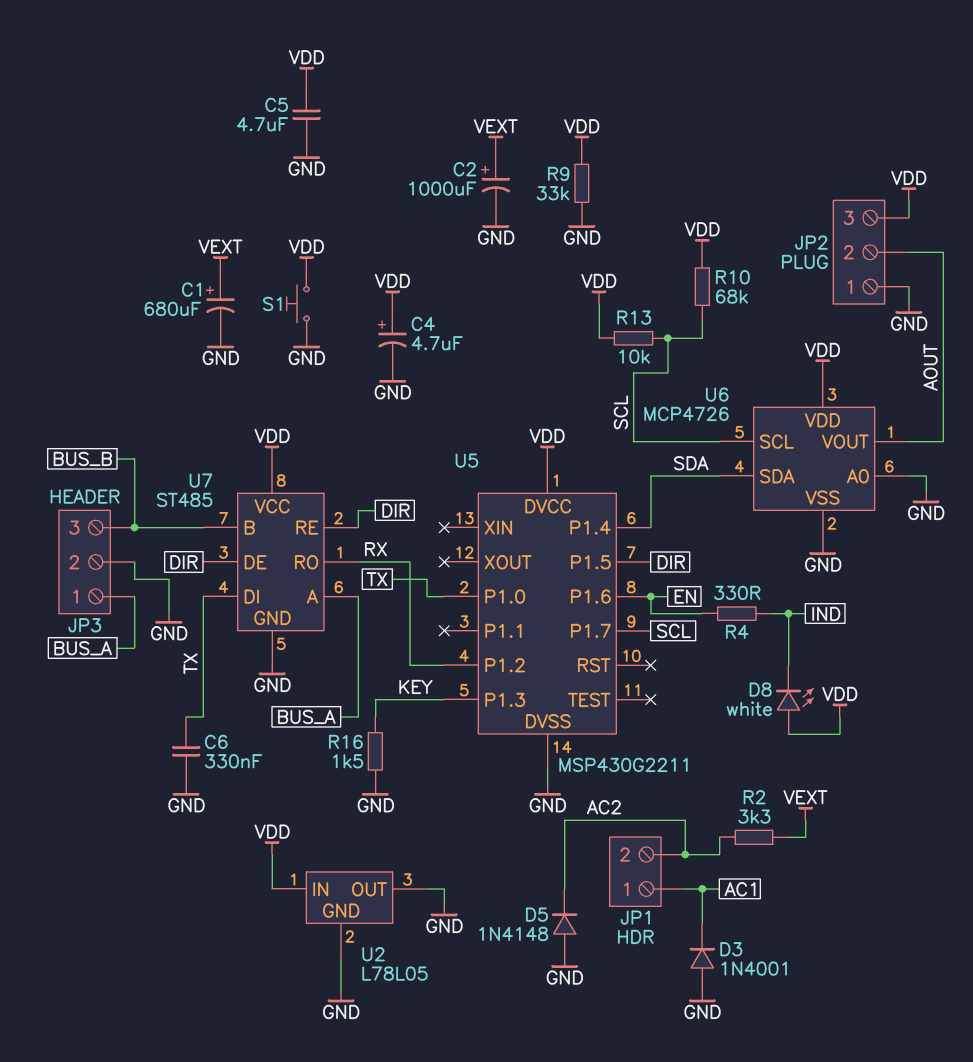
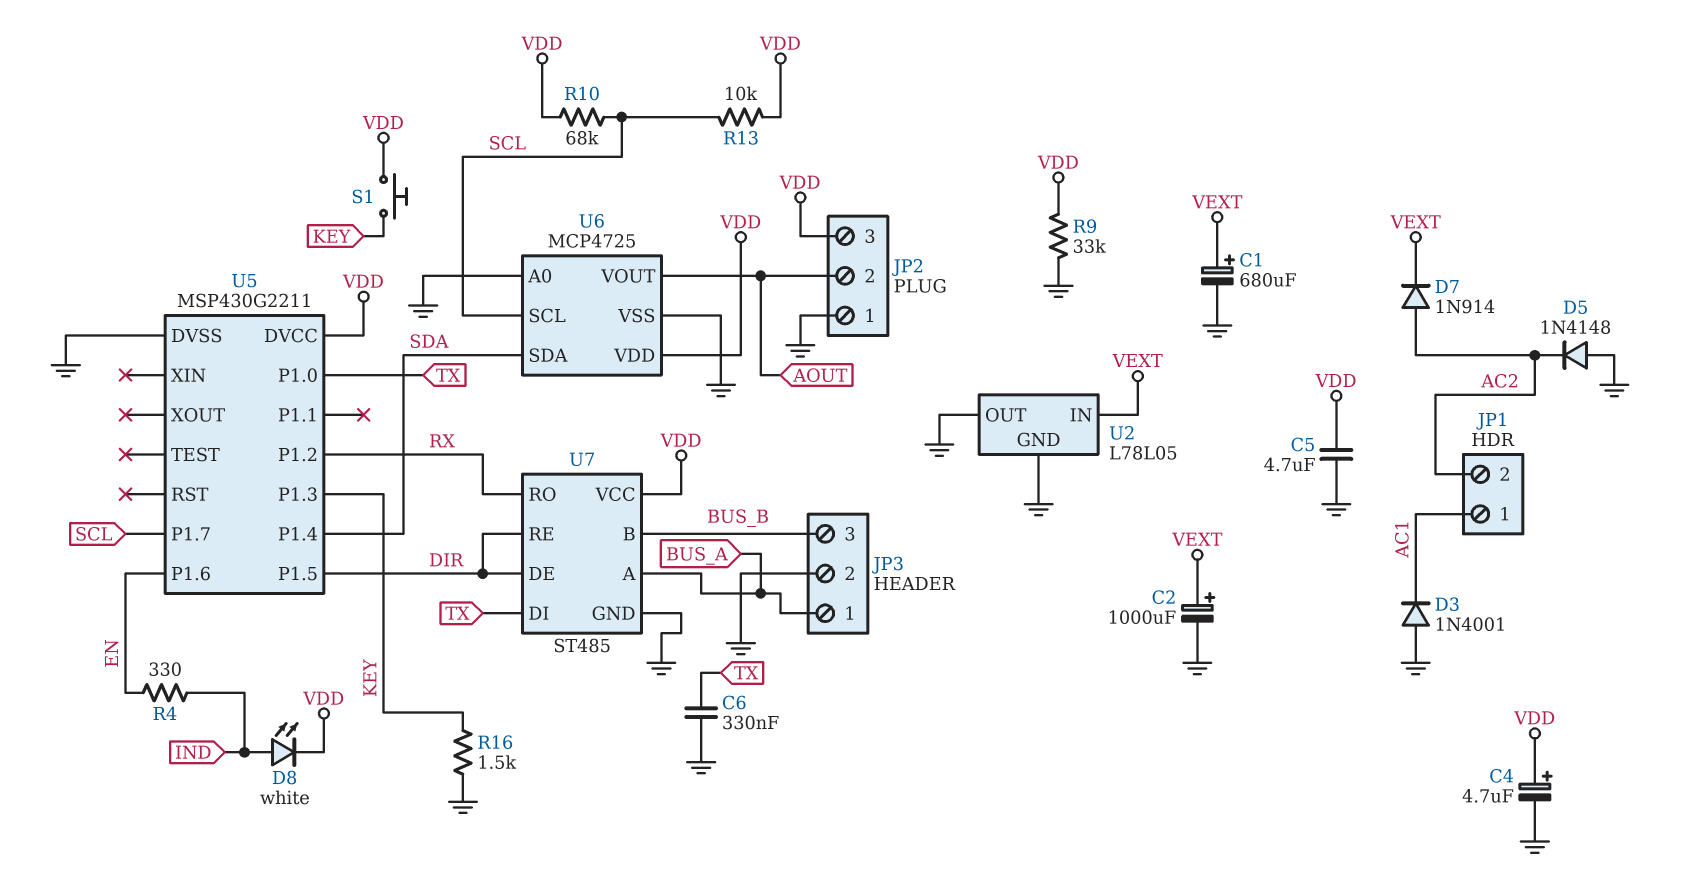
D7: none -> diode 1N914 (A AC2, K VEXT)
D8: LED white (A VDD, K IND) -> LED white (A IND, K VDD)
R2: 3.3k (AC2, VEXT) -> none
S1: button (GND, VDD) -> button (KEY, VDD)
U2 pin IN: VDD -> VEXT
U6: MCP4726 -> MCP4725

